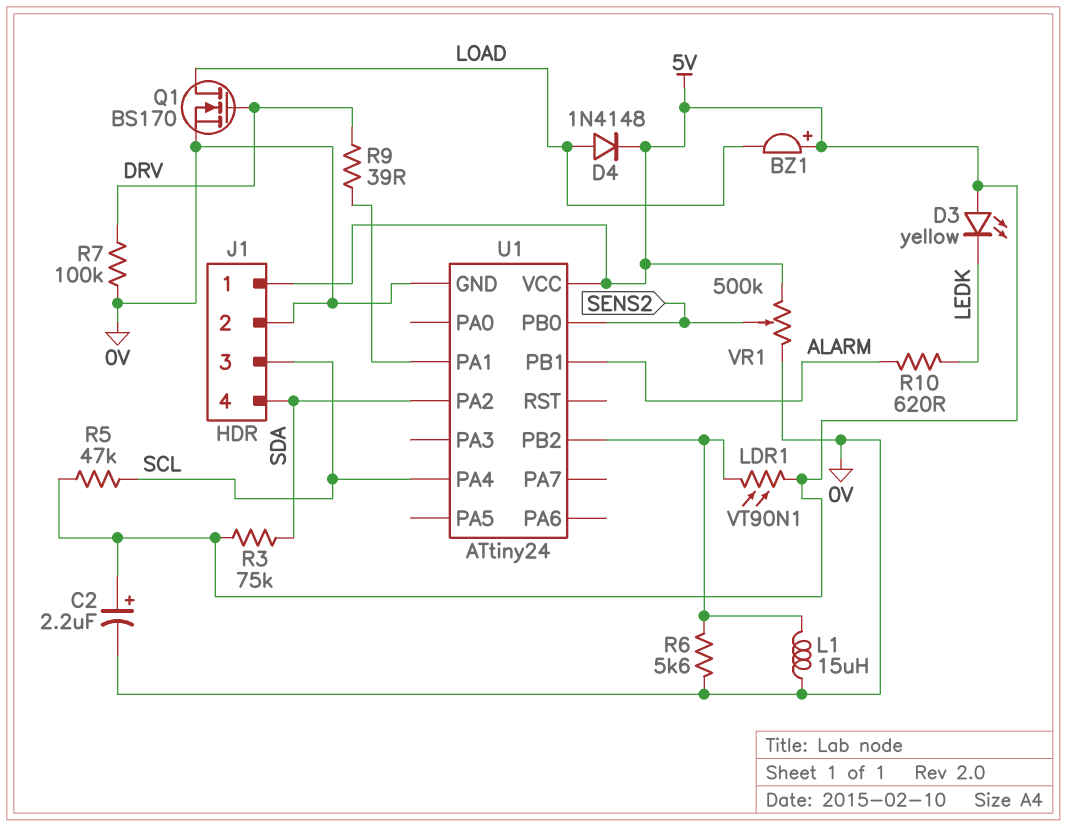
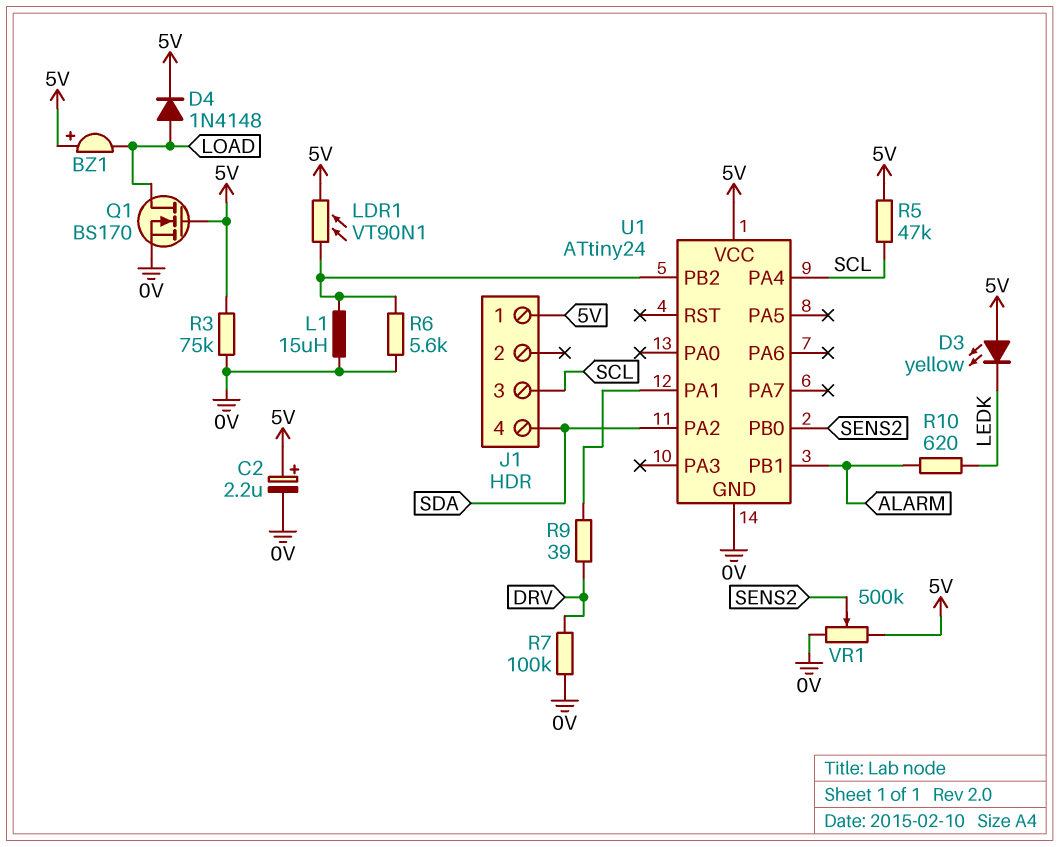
J1 pin 2: 0V -> none
Q1: NMOS BS170 (G DRV, D LOAD, S 0V) -> NMOS BS170 (G 5V, D LOAD, S 0V)
R3: 75k (5V, SDA) -> 75k (0V, 5V)

